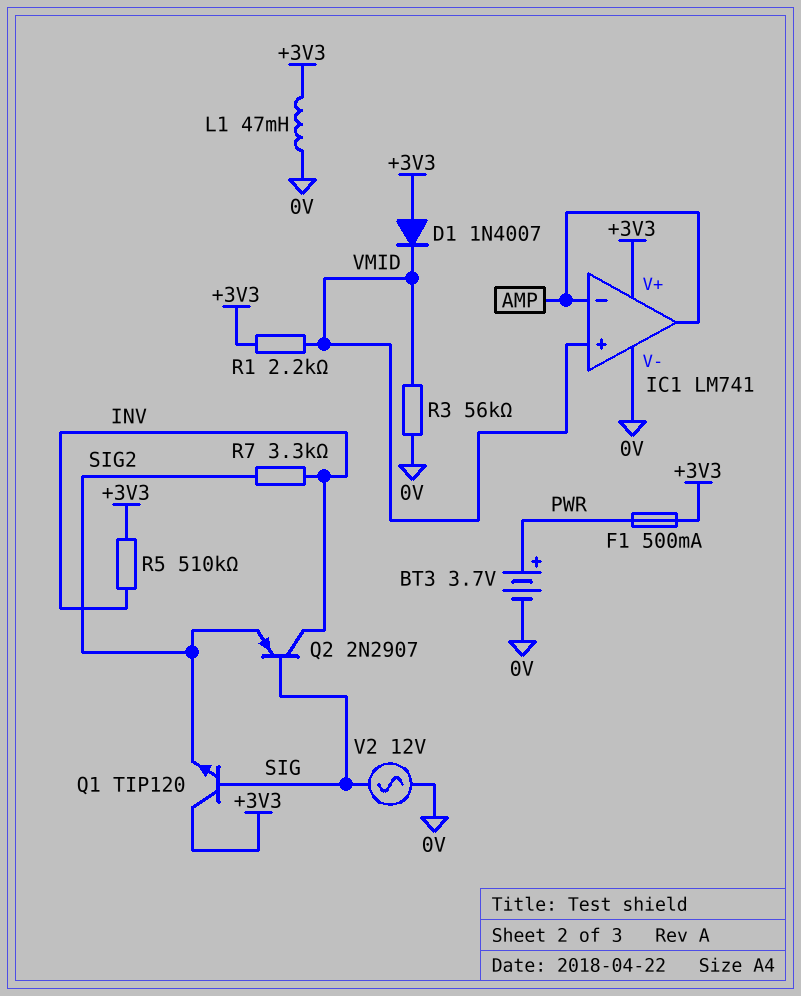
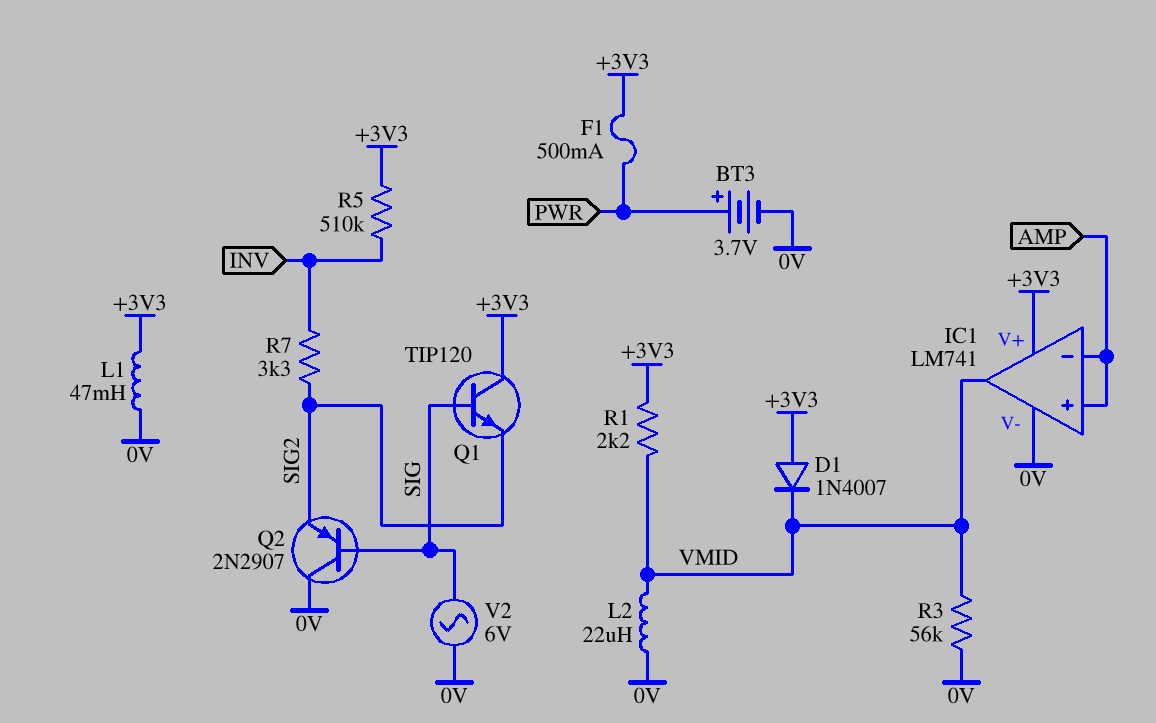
IC1 pin in+: VMID -> AMP
IC1 pin out: AMP -> VMID
L2: none -> 22uH (0V, VMID)
Q2: PNP 2N2907 (B SIG, C INV, E SIG2) -> PNP 2N2907 (B SIG, C 0V, E SIG2)
V2: AC 12V (0V, SIG) -> AC 6V (0V, SIG)

